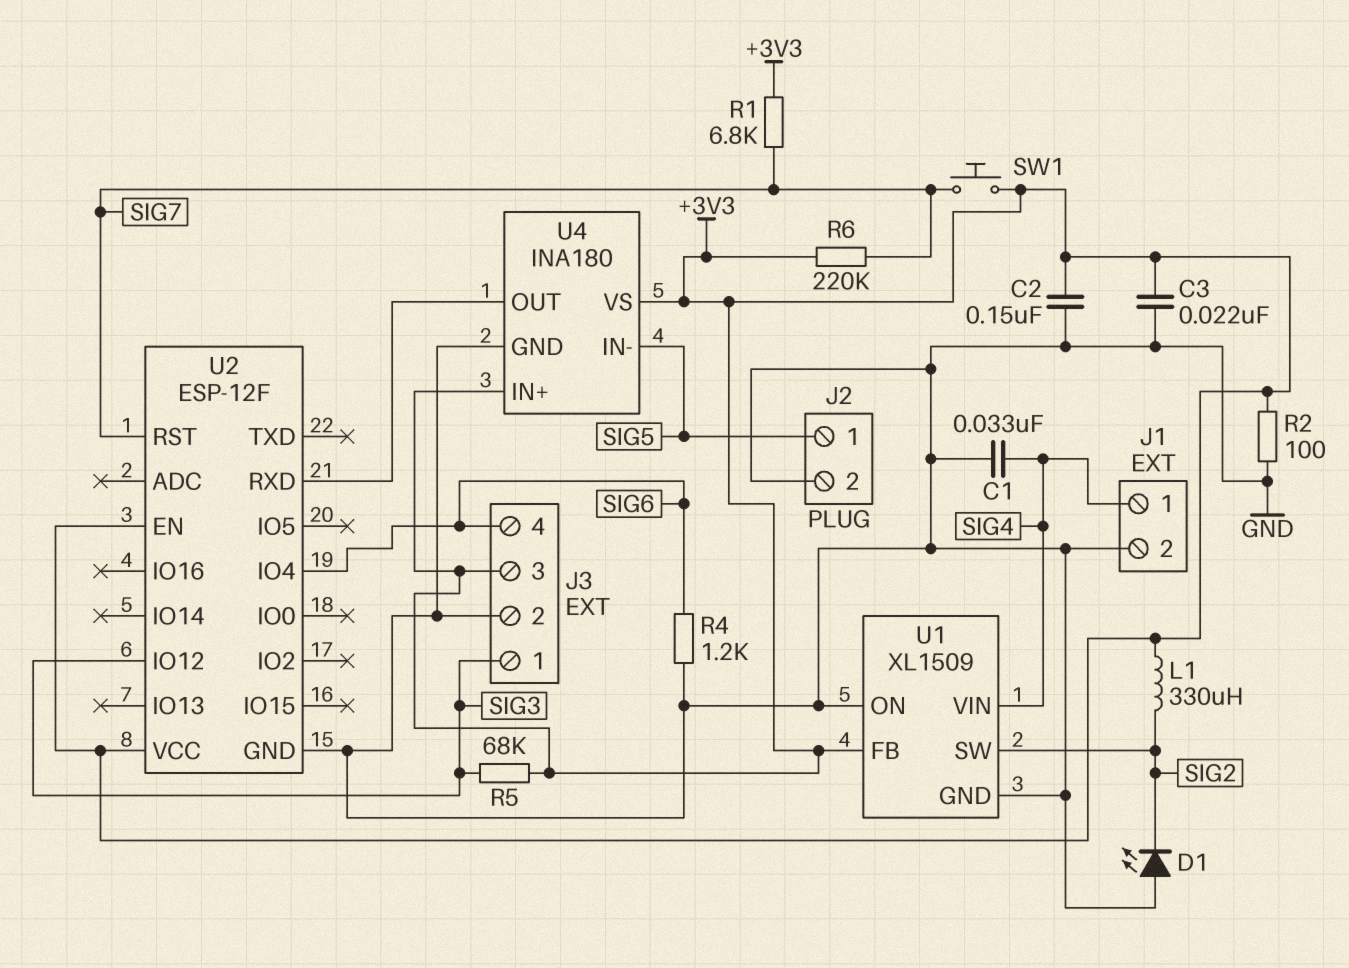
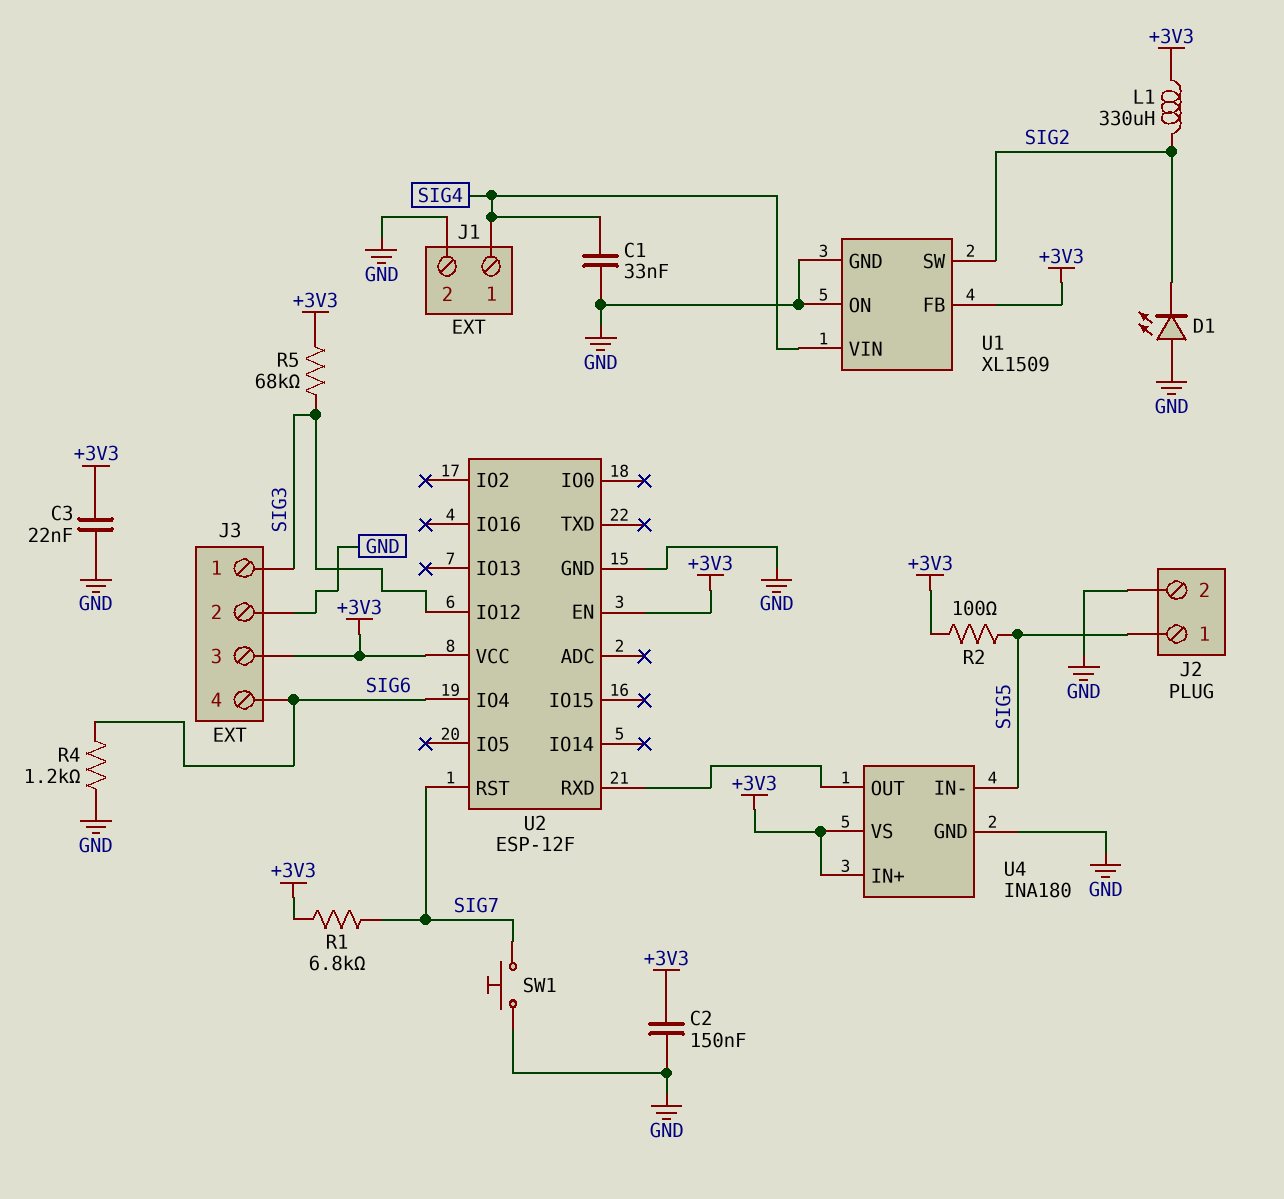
R2: 100 (+3V3, GND) -> 100 (+3V3, SIG5)
R6: 220k (+3V3, SIG7) -> none
SW1: button (+3V3, SIG7) -> button (GND, SIG7)

